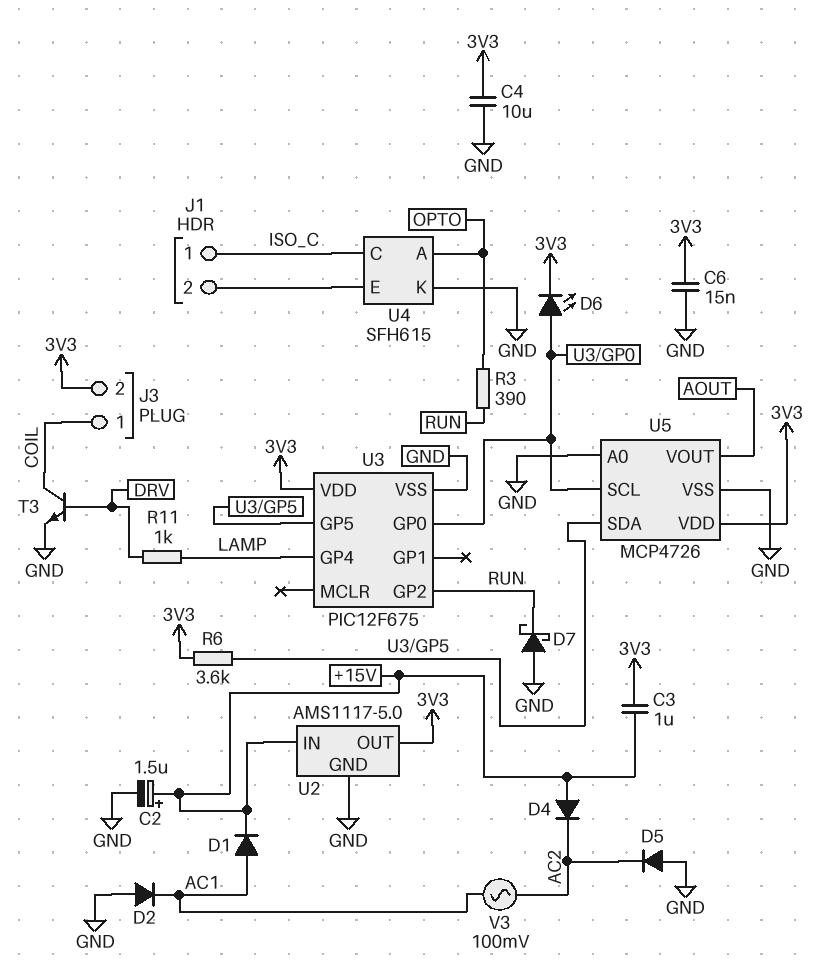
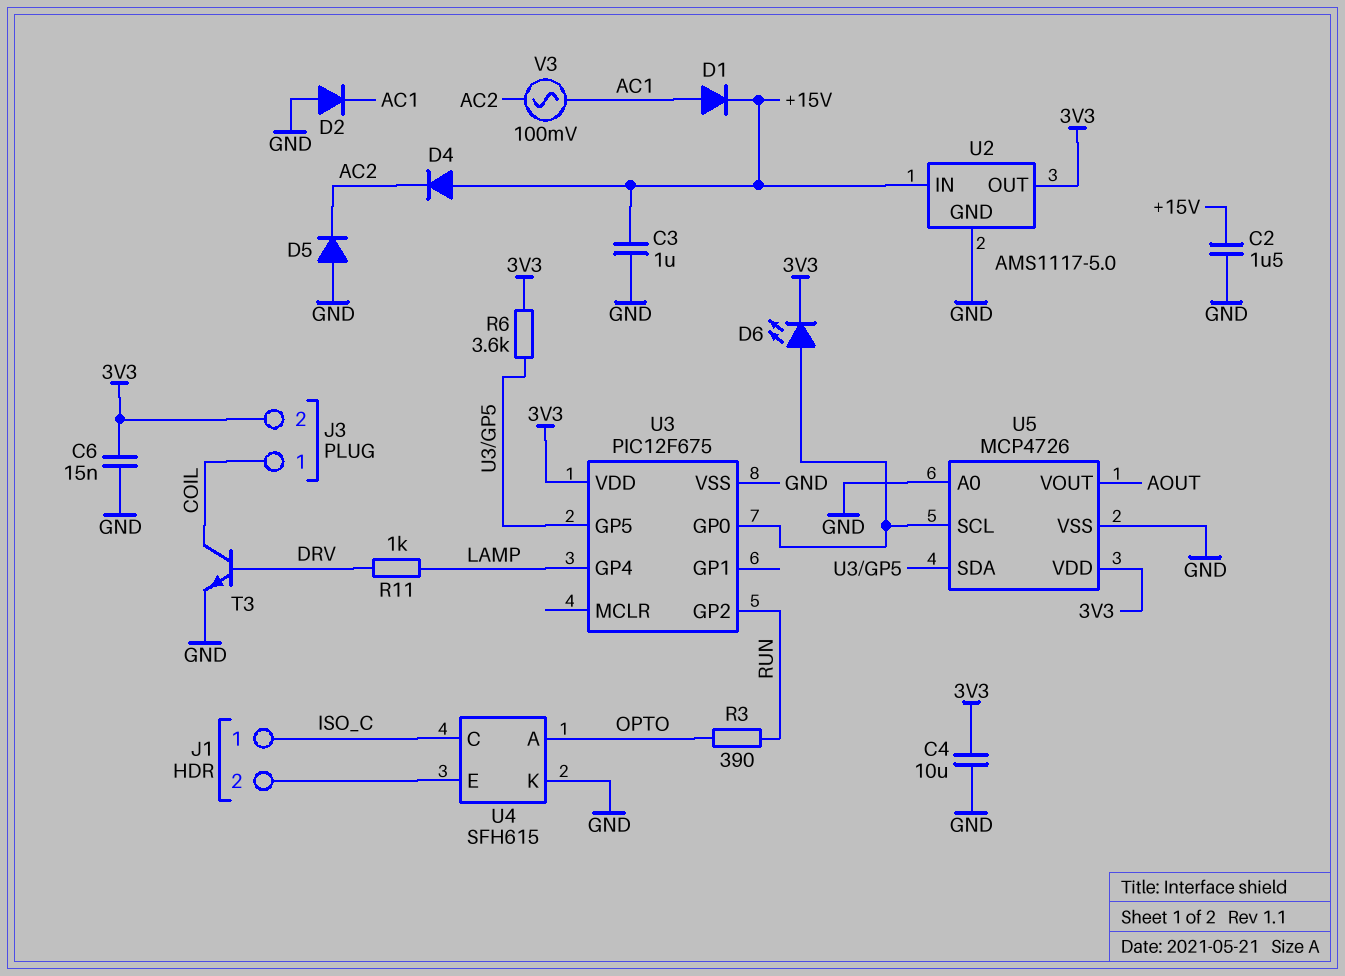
C2: 1.5uF (plus +15V, minus GND) -> 1.5uF (+15V, GND)
C3: 1uF (+15V, 3V3) -> 1uF (+15V, GND)
D7: schottky (A GND, K RUN) -> none

